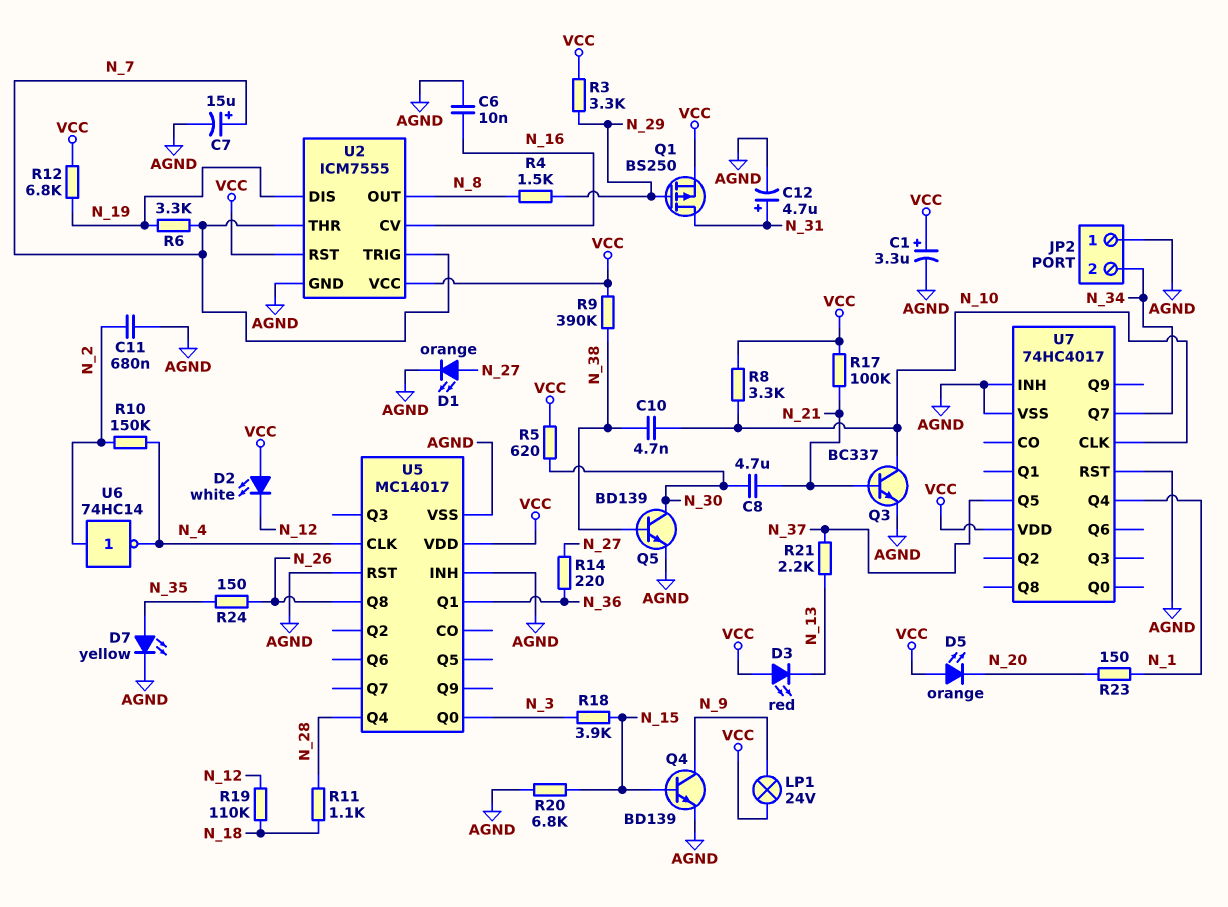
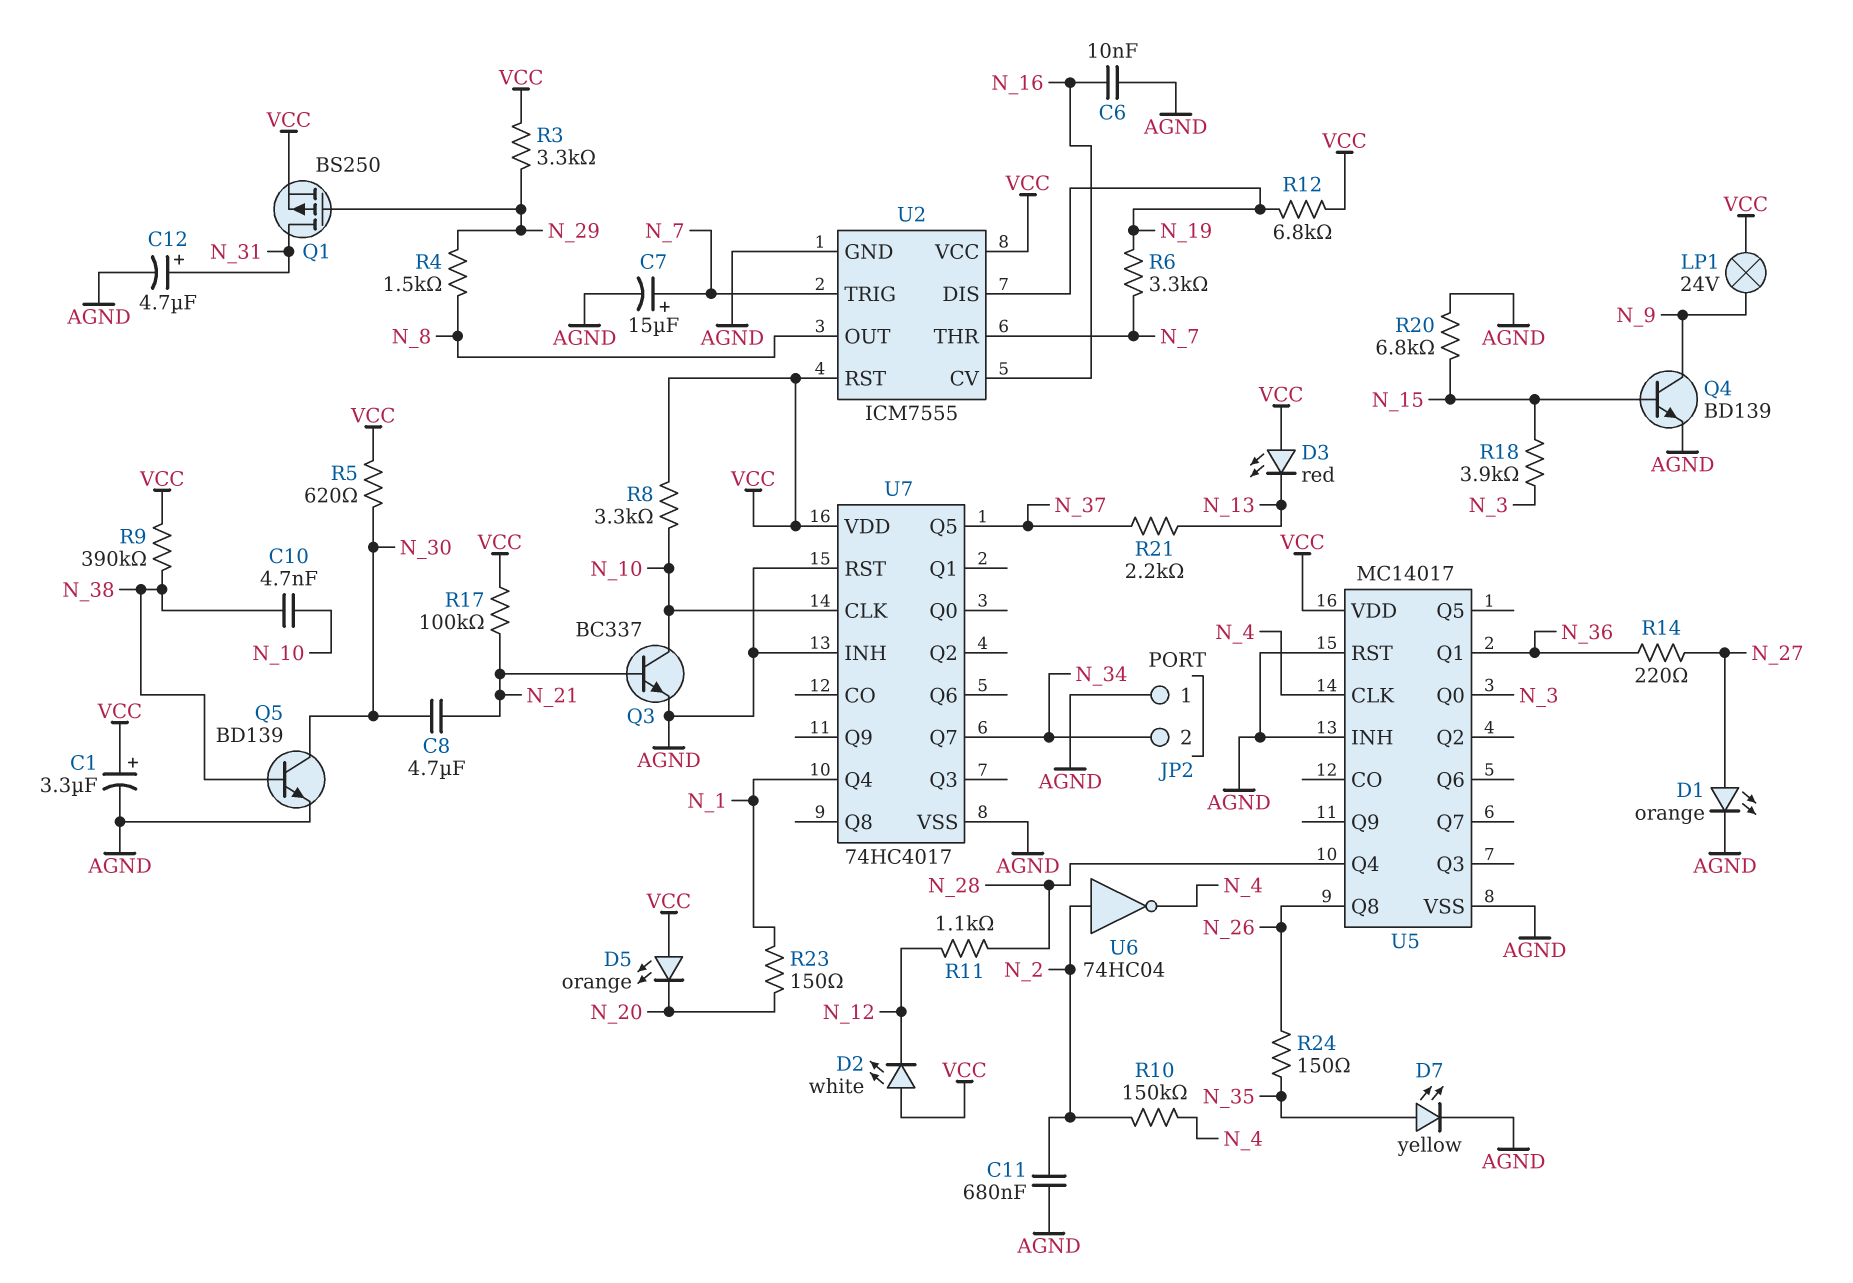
R11: 1.1k (N_18, N_28) -> 1.1k (N_12, N_28)
R19: 110k (N_12, N_18) -> none
U6: NOT 74HC14 (in N_2, out N_4) -> NOT 74HC04 (in N_2, out N_4)

